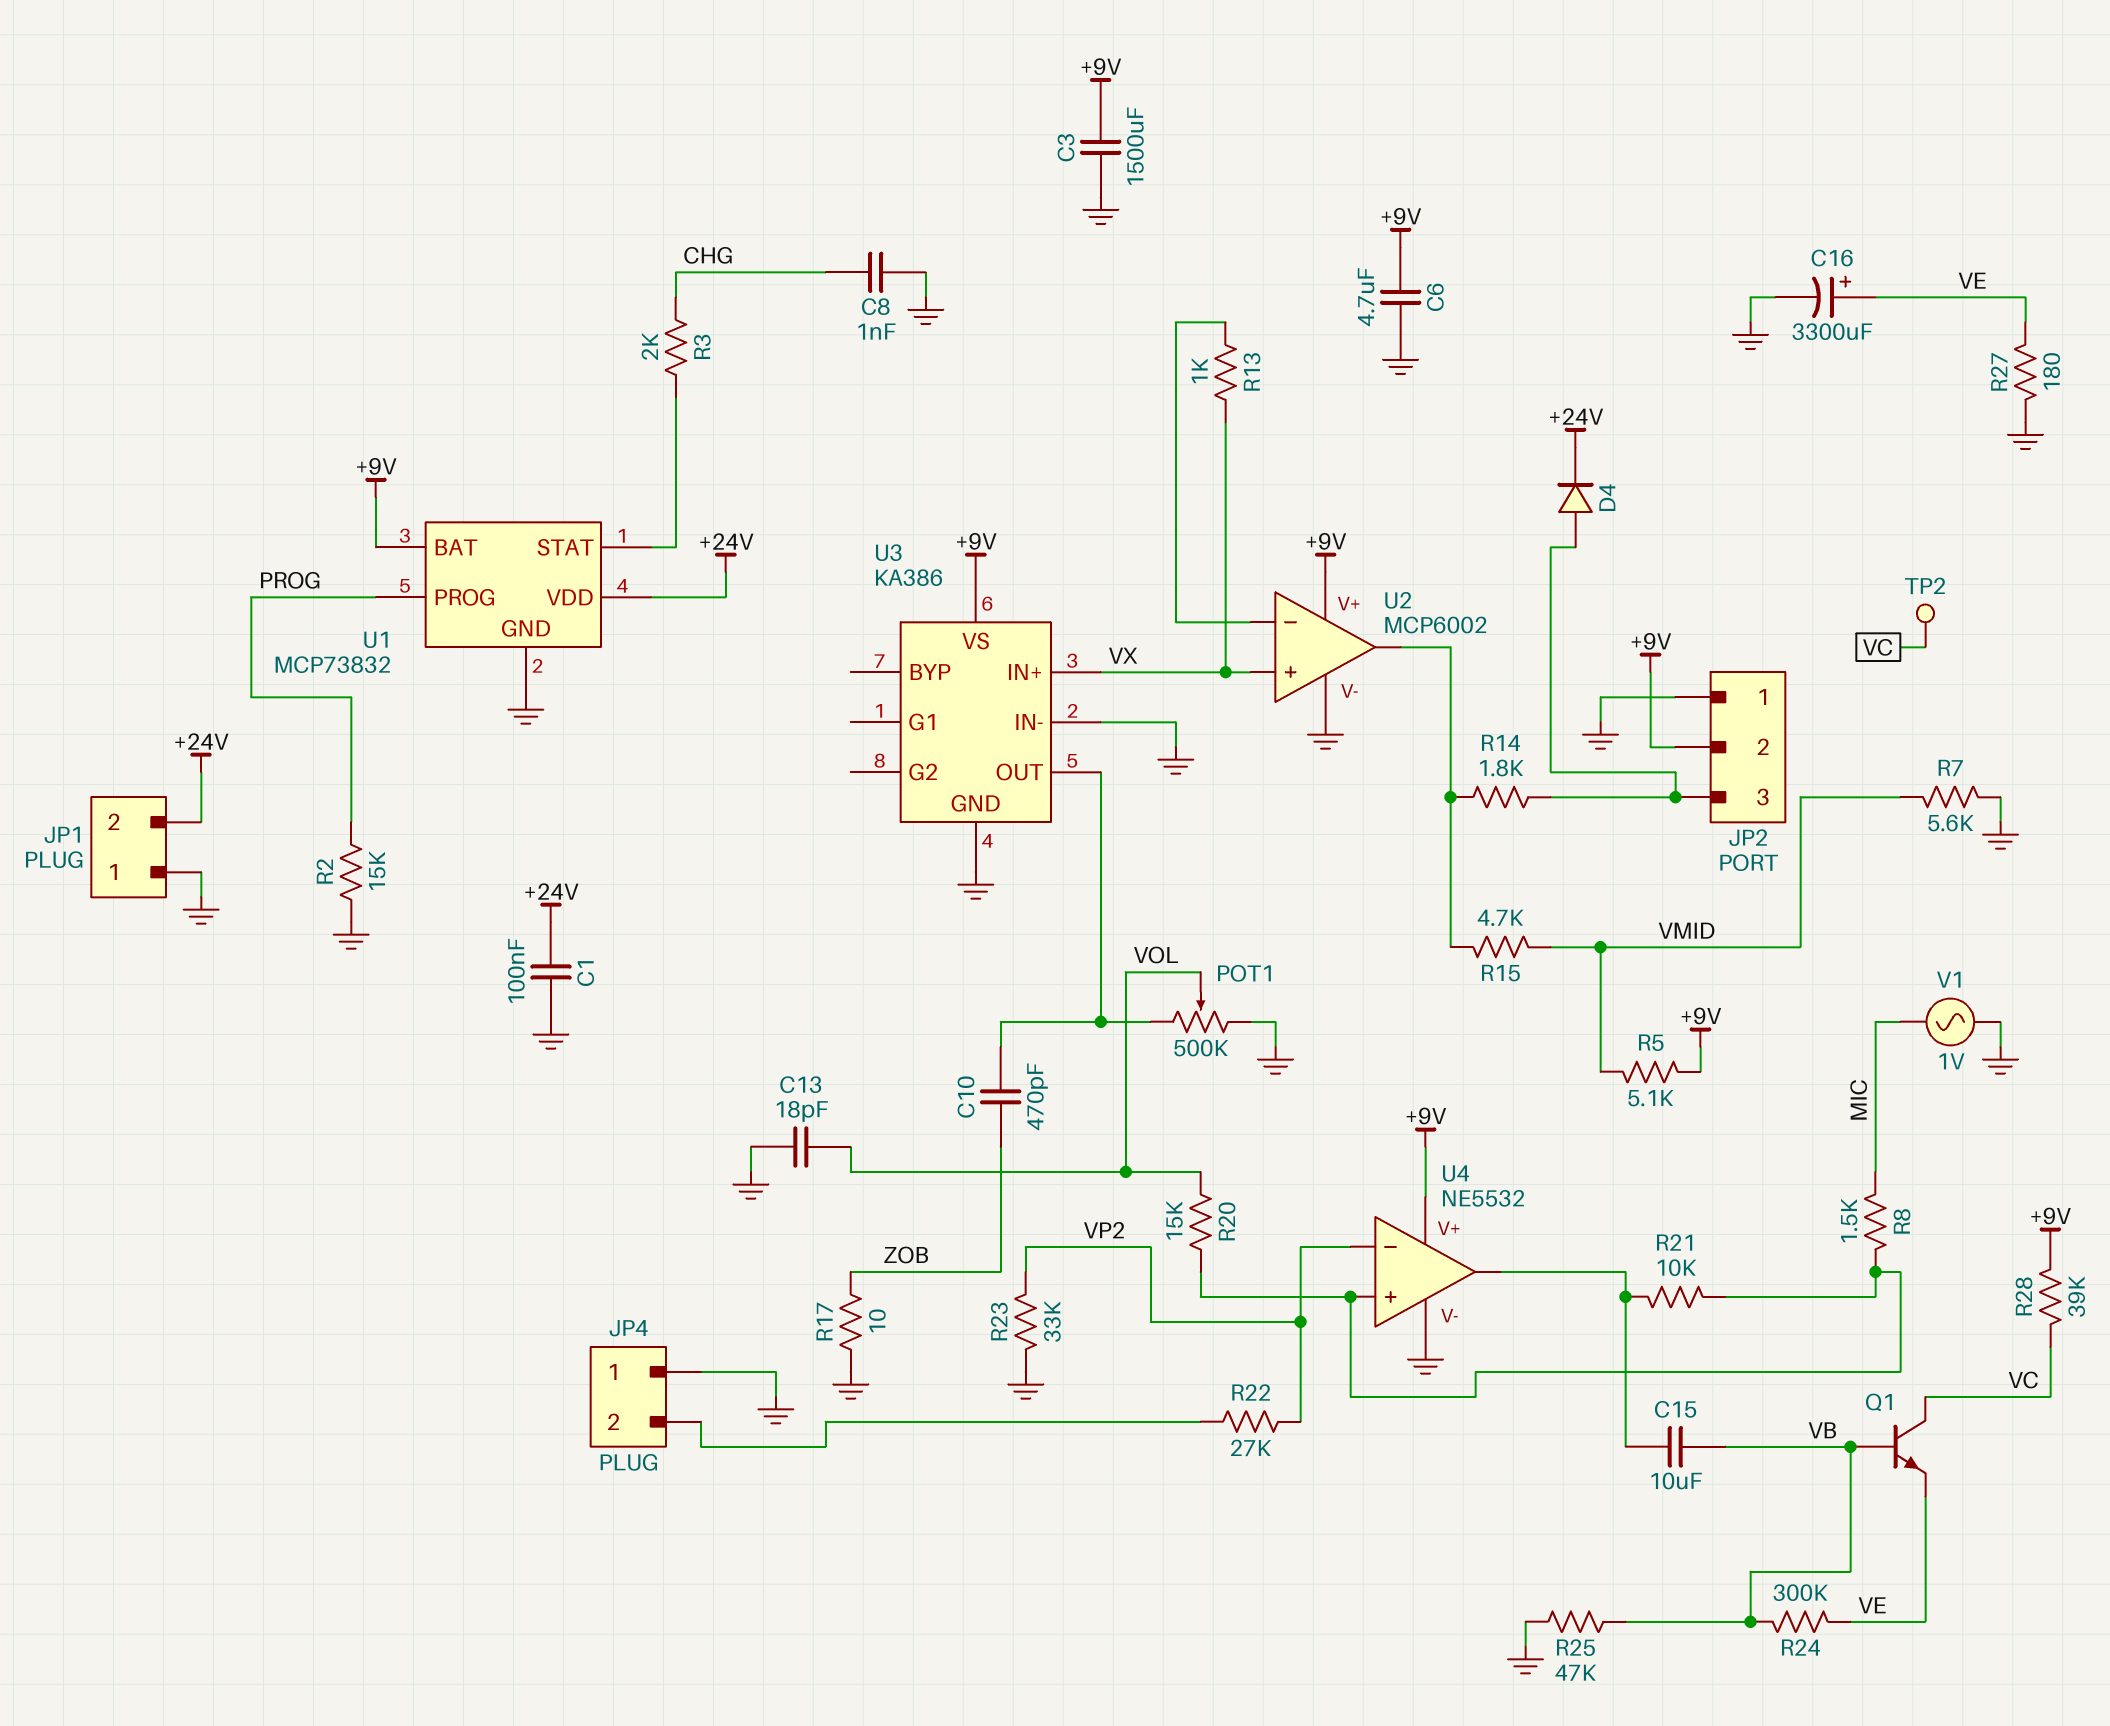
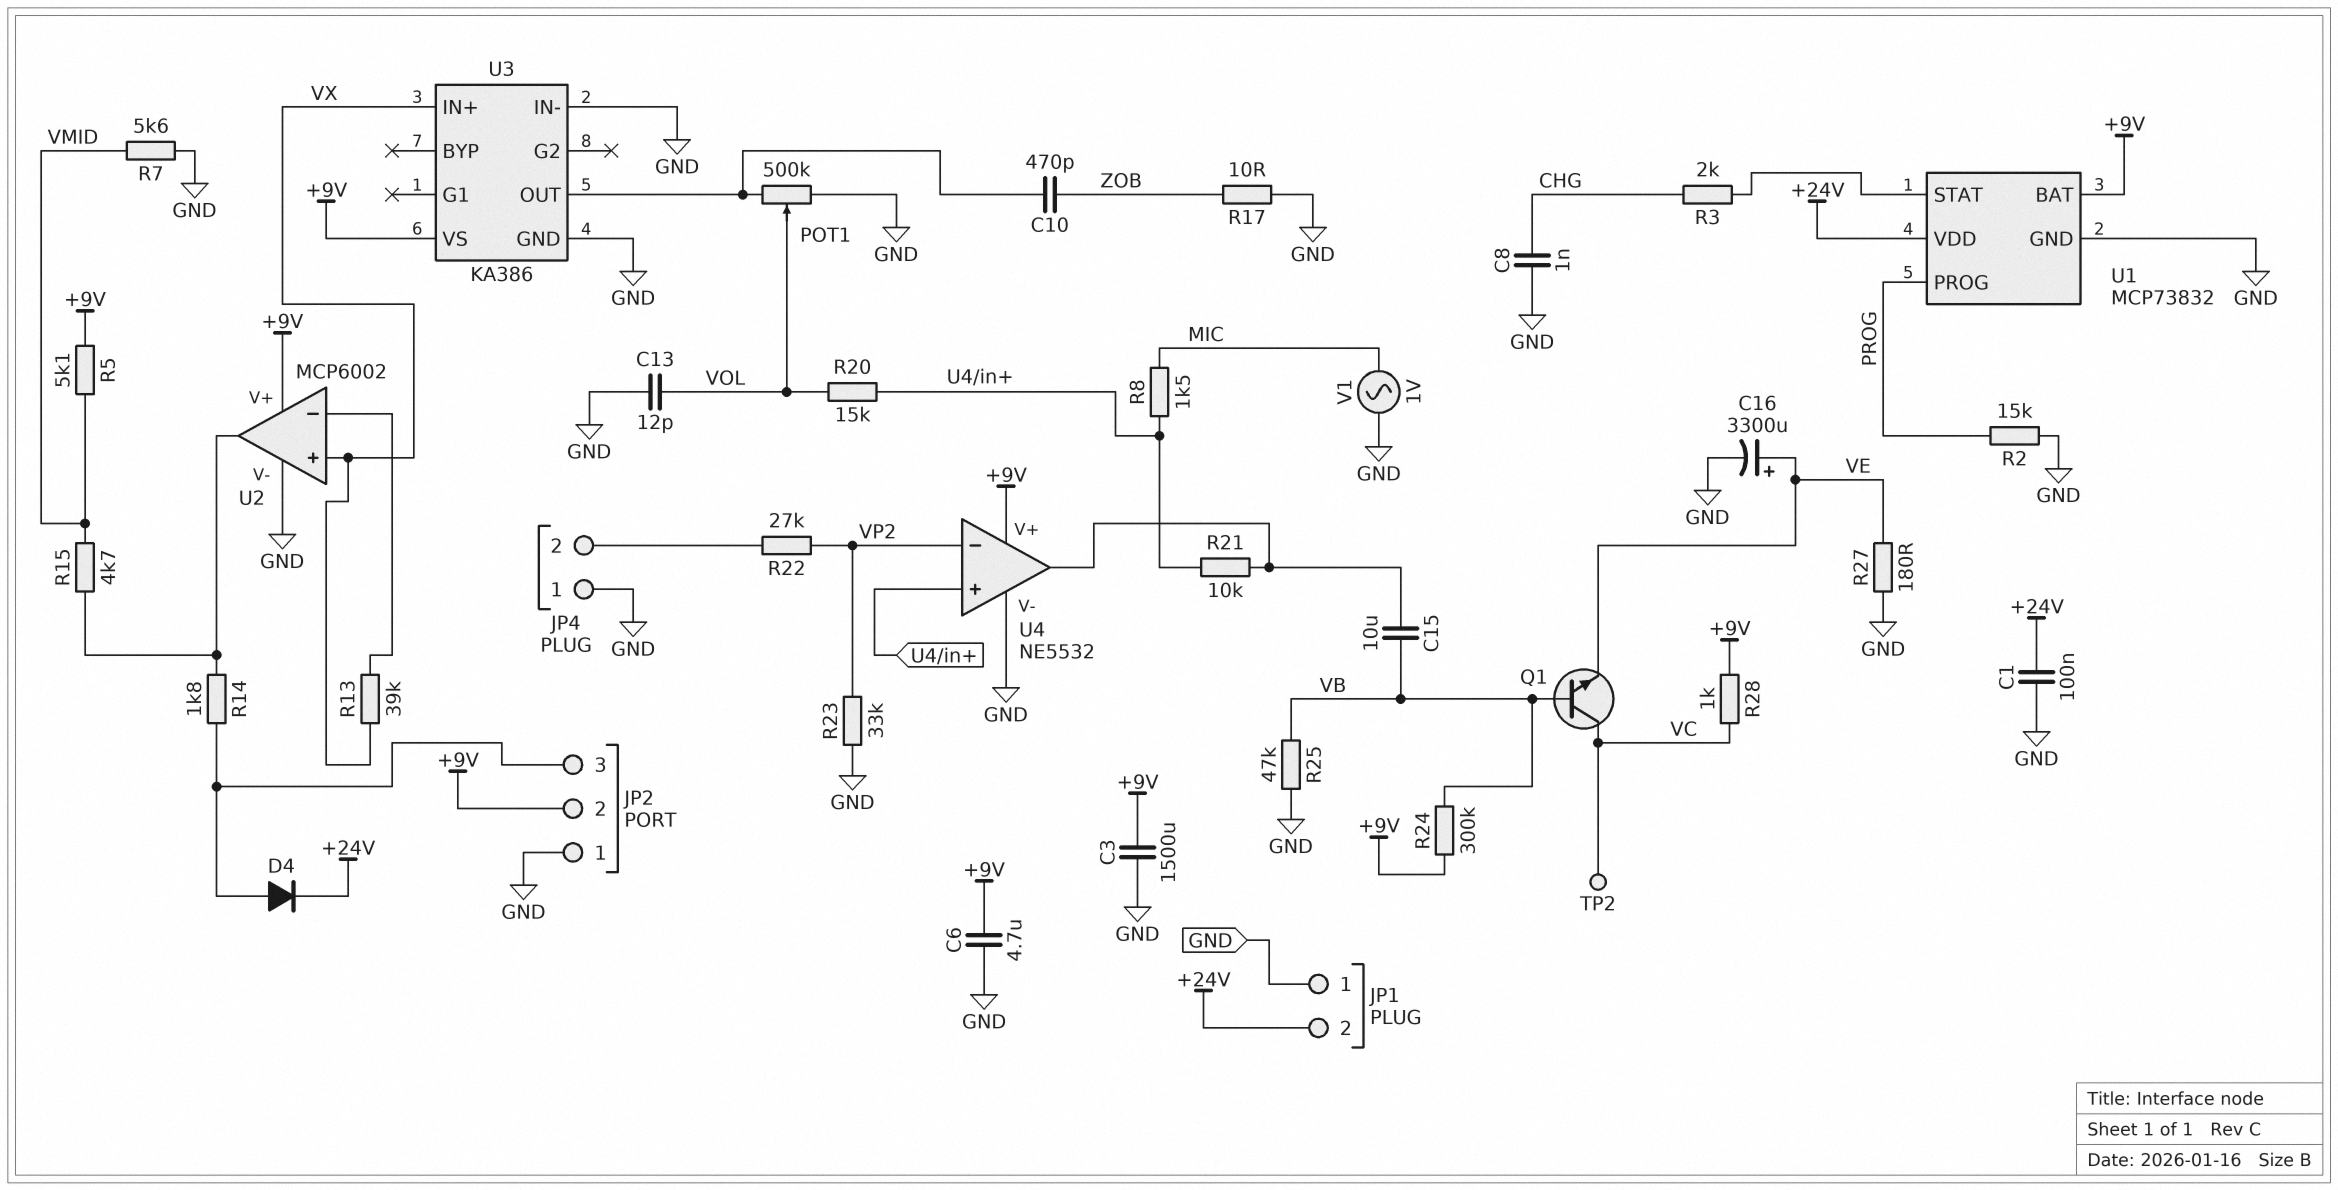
C13: 18pF (GND, VOL) -> 12pF (GND, VOL)
R13: 1k (U2/in-, VX) -> 39k (U2/in-, VX)
R24: 300k (VB, VE) -> 300k (+9V, VB)
R28: 39k (+9V, VC) -> 1k (+9V, VC)

